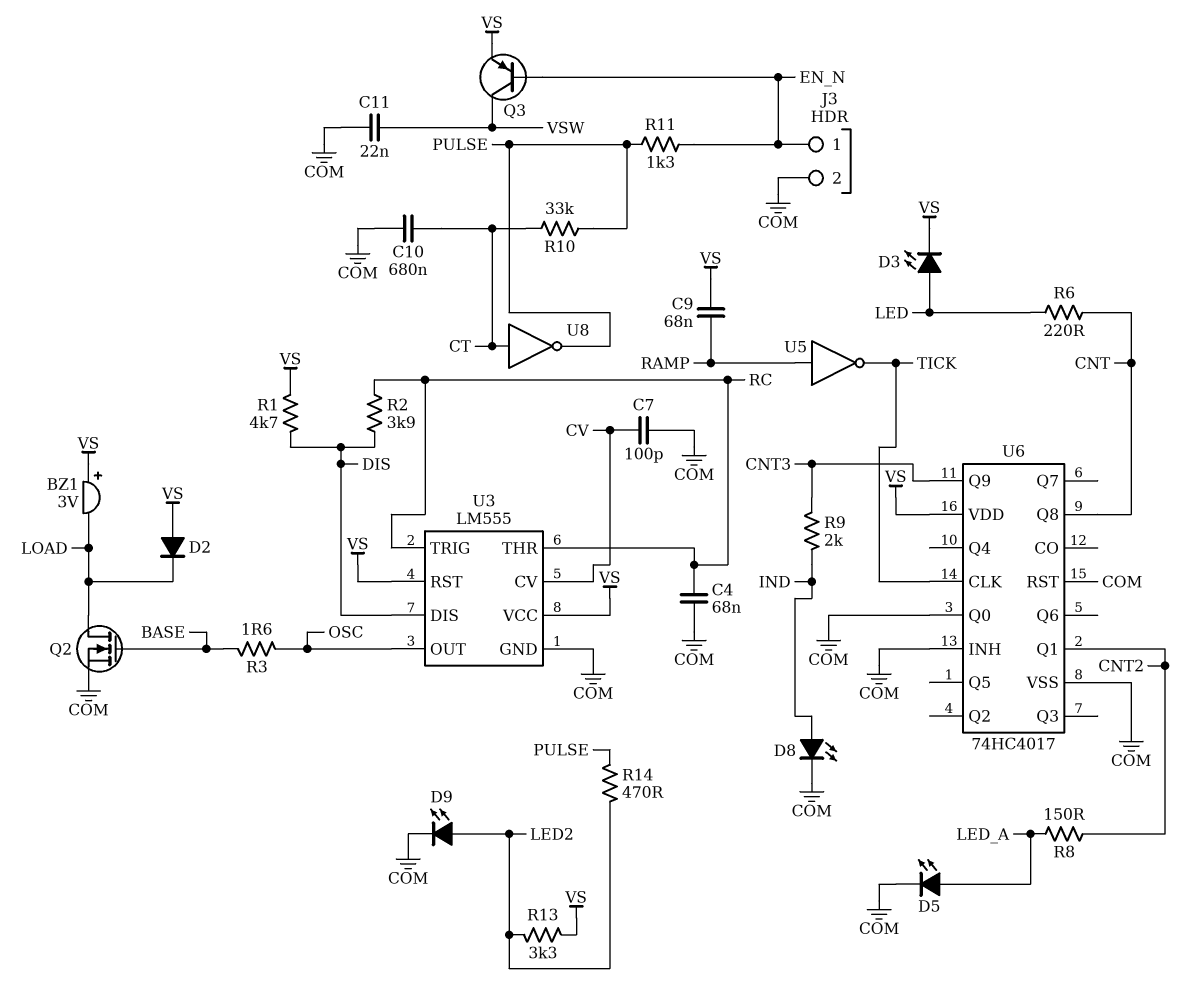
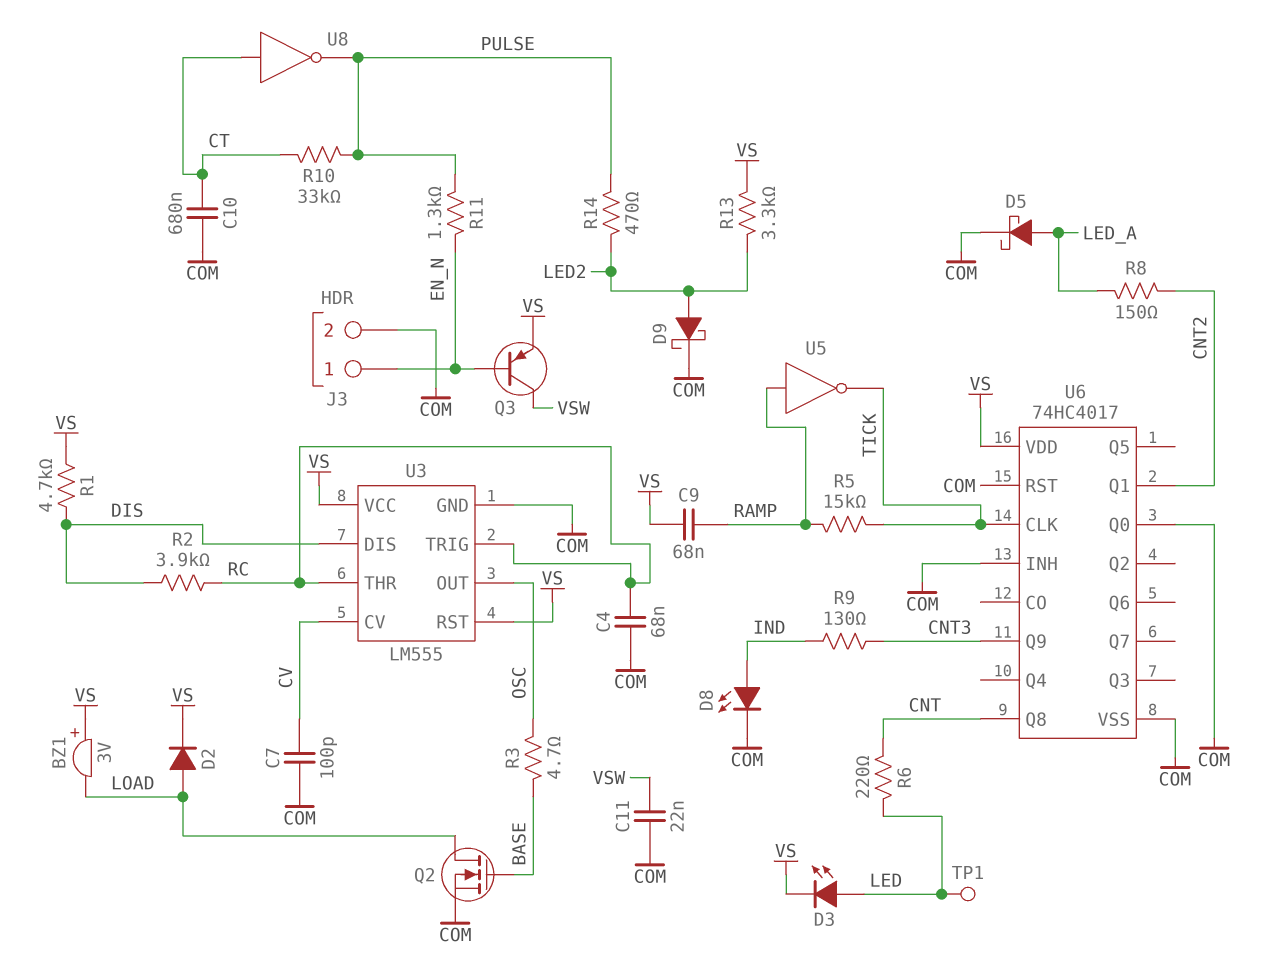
D2: diode (A VS, K LOAD) -> diode (A LOAD, K VS)
D5: LED (A LED_A, K COM) -> schottky (A LED_A, K COM)
D9: LED (A LED2, K COM) -> schottky (A LED2, K COM)
R3: 1.6 (BASE, OSC) -> 4.7 (BASE, OSC)
R5: none -> 15k (RAMP, TICK)
R9: 2k (CNT3, IND) -> 130 (CNT3, IND)
TP1: none -> test point (LED)

